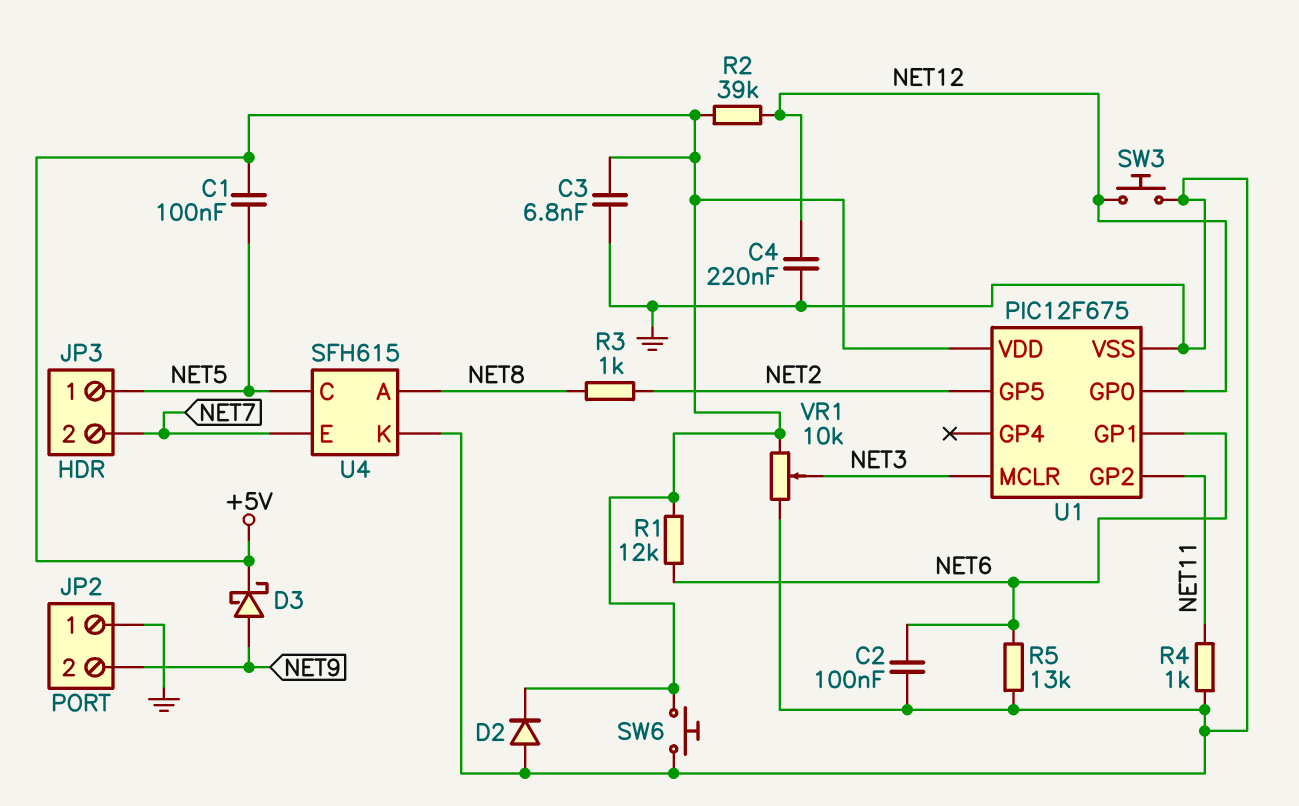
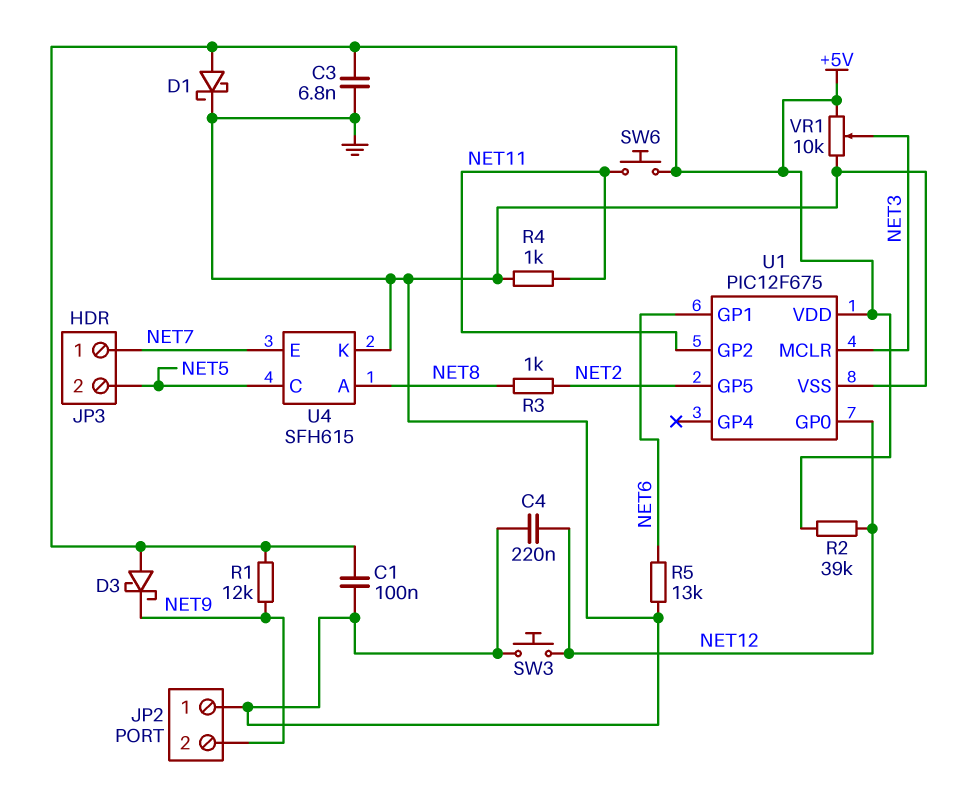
C1: 100nF (+5V, NET5) -> 100nF (+5V, GND)
C2: 100nF (GND, NET6) -> none
D1: none -> schottky (A +5V, K GND)
D2: diode (A GND, K +5V) -> none
D3: schottky (A NET9, K +5V) -> schottky (A +5V, K NET9)
JP3 pin 1: NET5 -> NET7
JP3 pin 2: NET7 -> NET5
R1: 12k (+5V, NET6) -> 12k (+5V, NET9)
SW6: button (+5V, GND) -> button (+5V, NET11)

